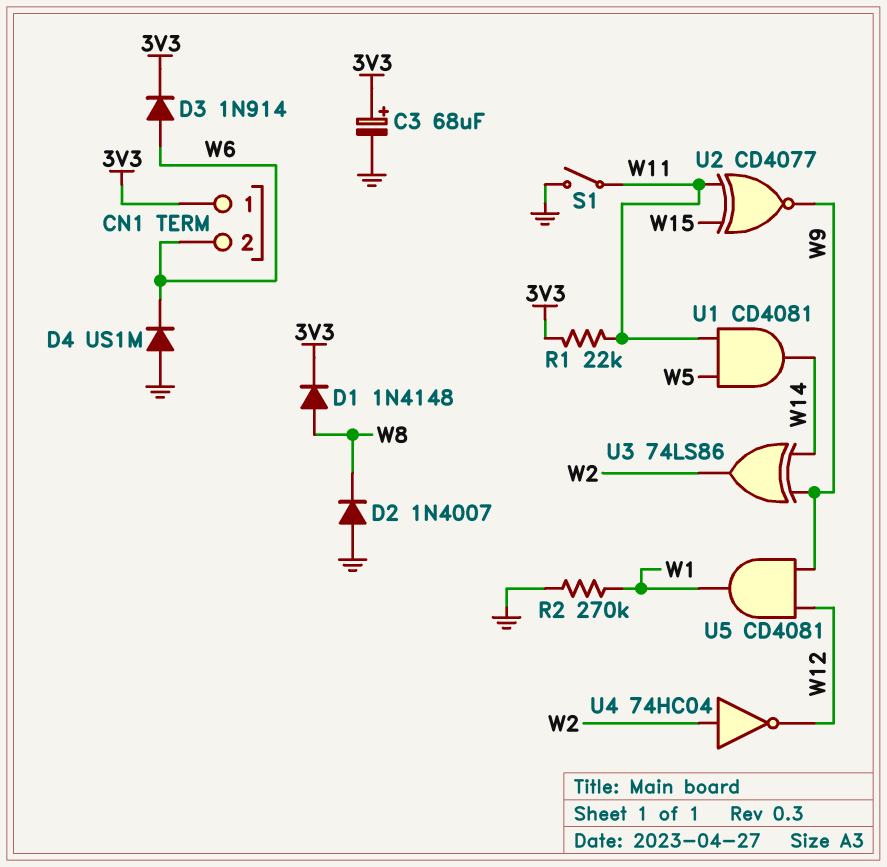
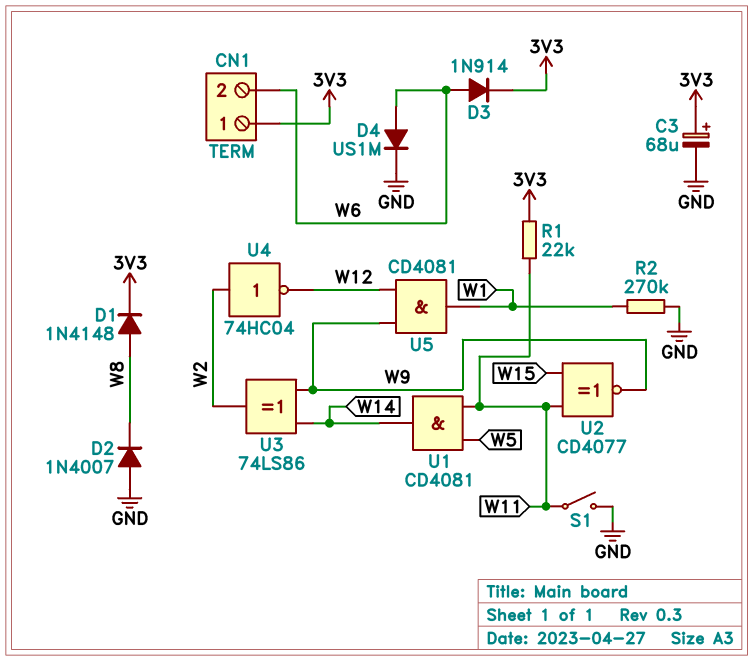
D4: diode US1M (A GND, K W6) -> diode US1M (A W6, K GND)

